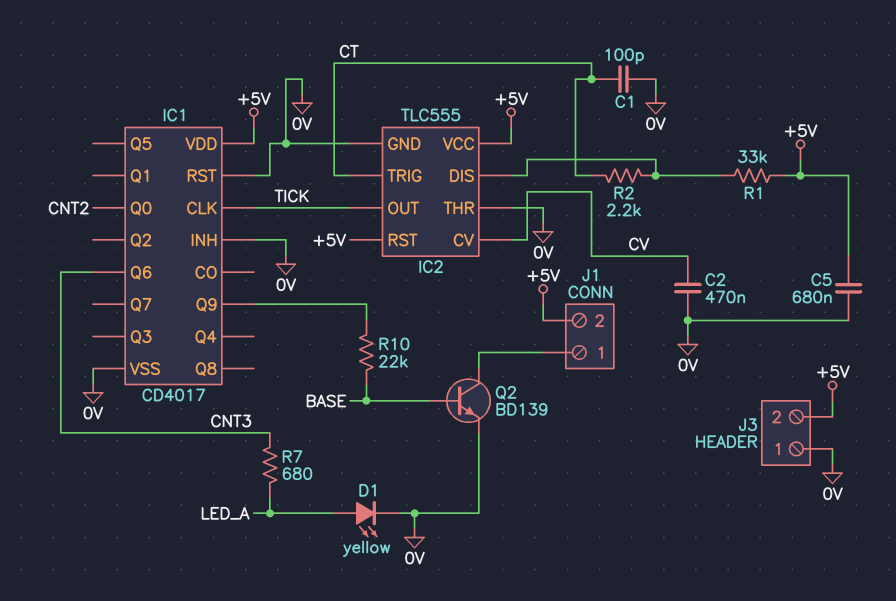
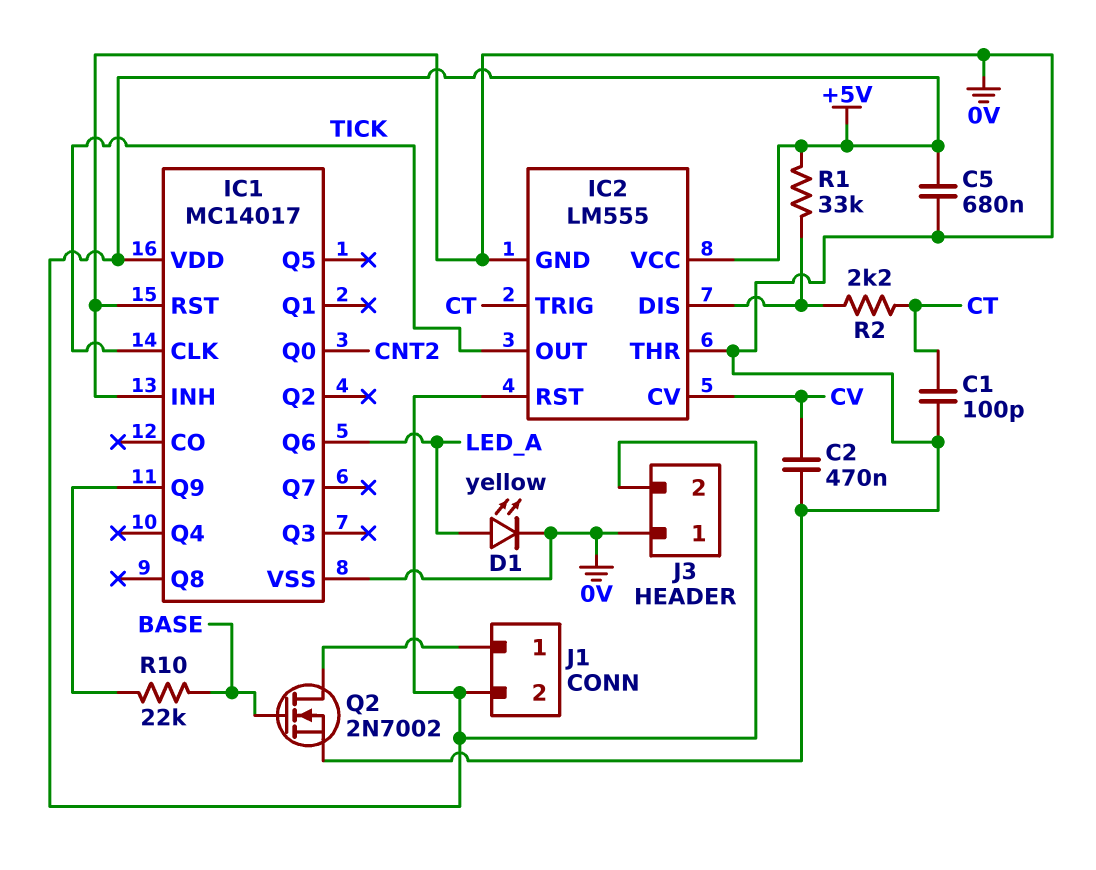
IC1: CD4017 -> MC14017
IC1 pin Q6: CNT3 -> LED_A
IC2: TLC555 -> LM555
Q2: NPN BD139 (B BASE, C J1/1, E 0V) -> NMOS 2N7002 (G BASE, D J1/1, S 0V)
R7: 680 (CNT3, LED_A) -> none

